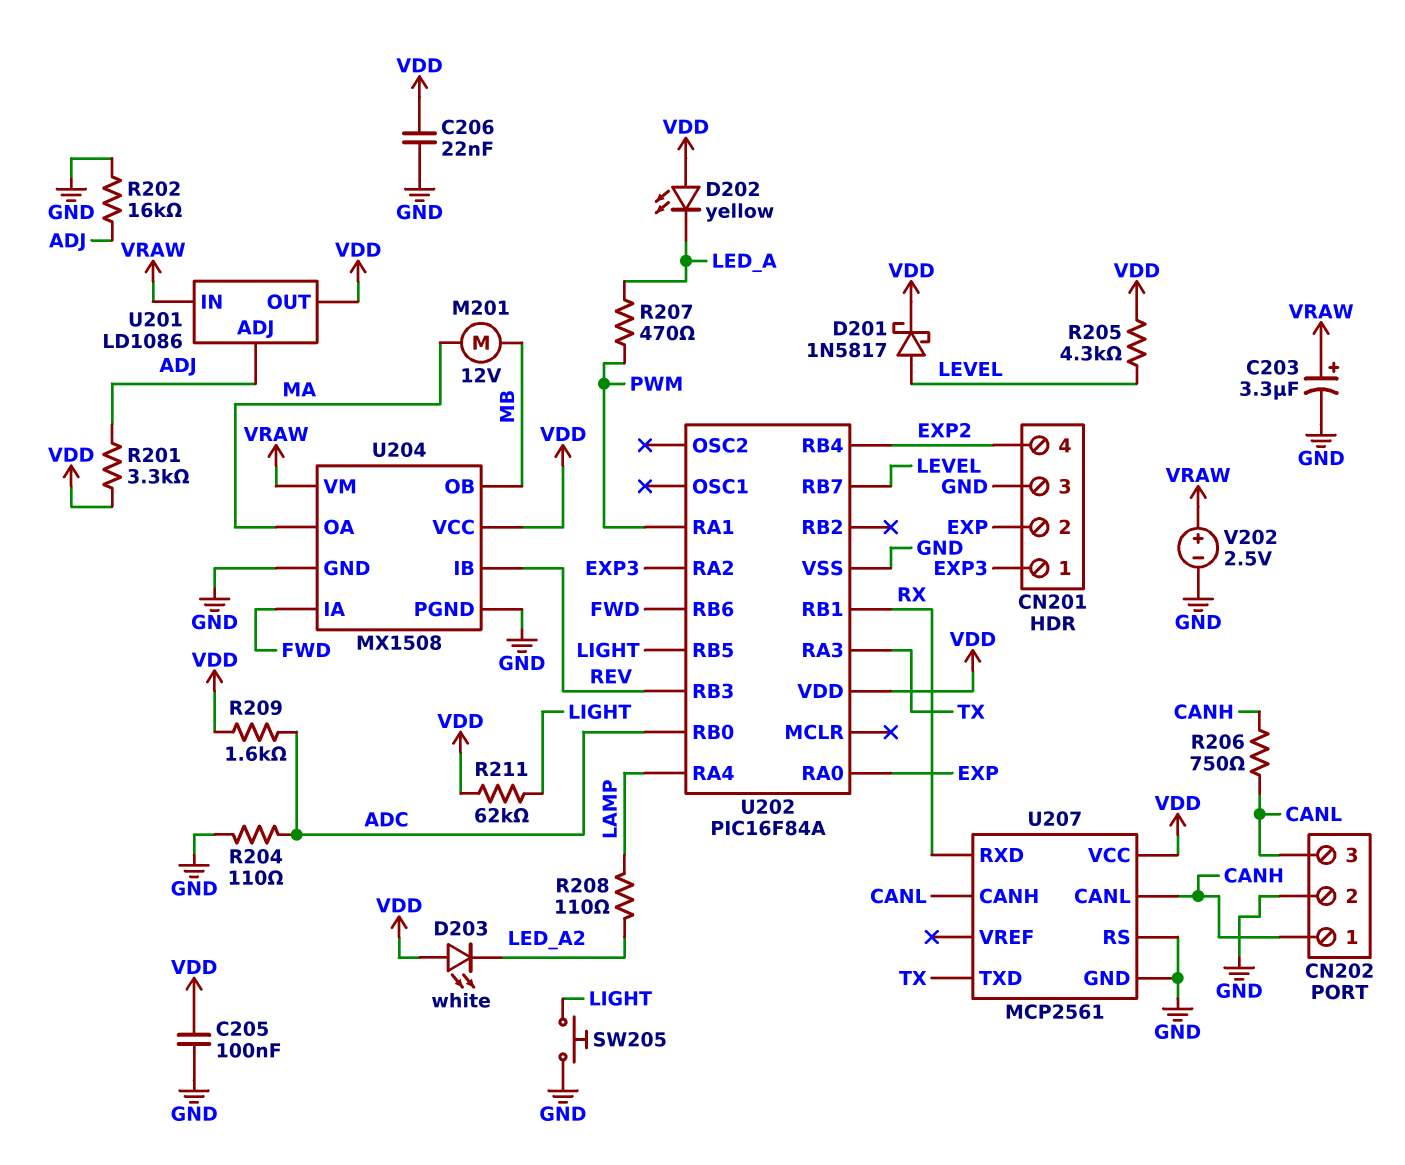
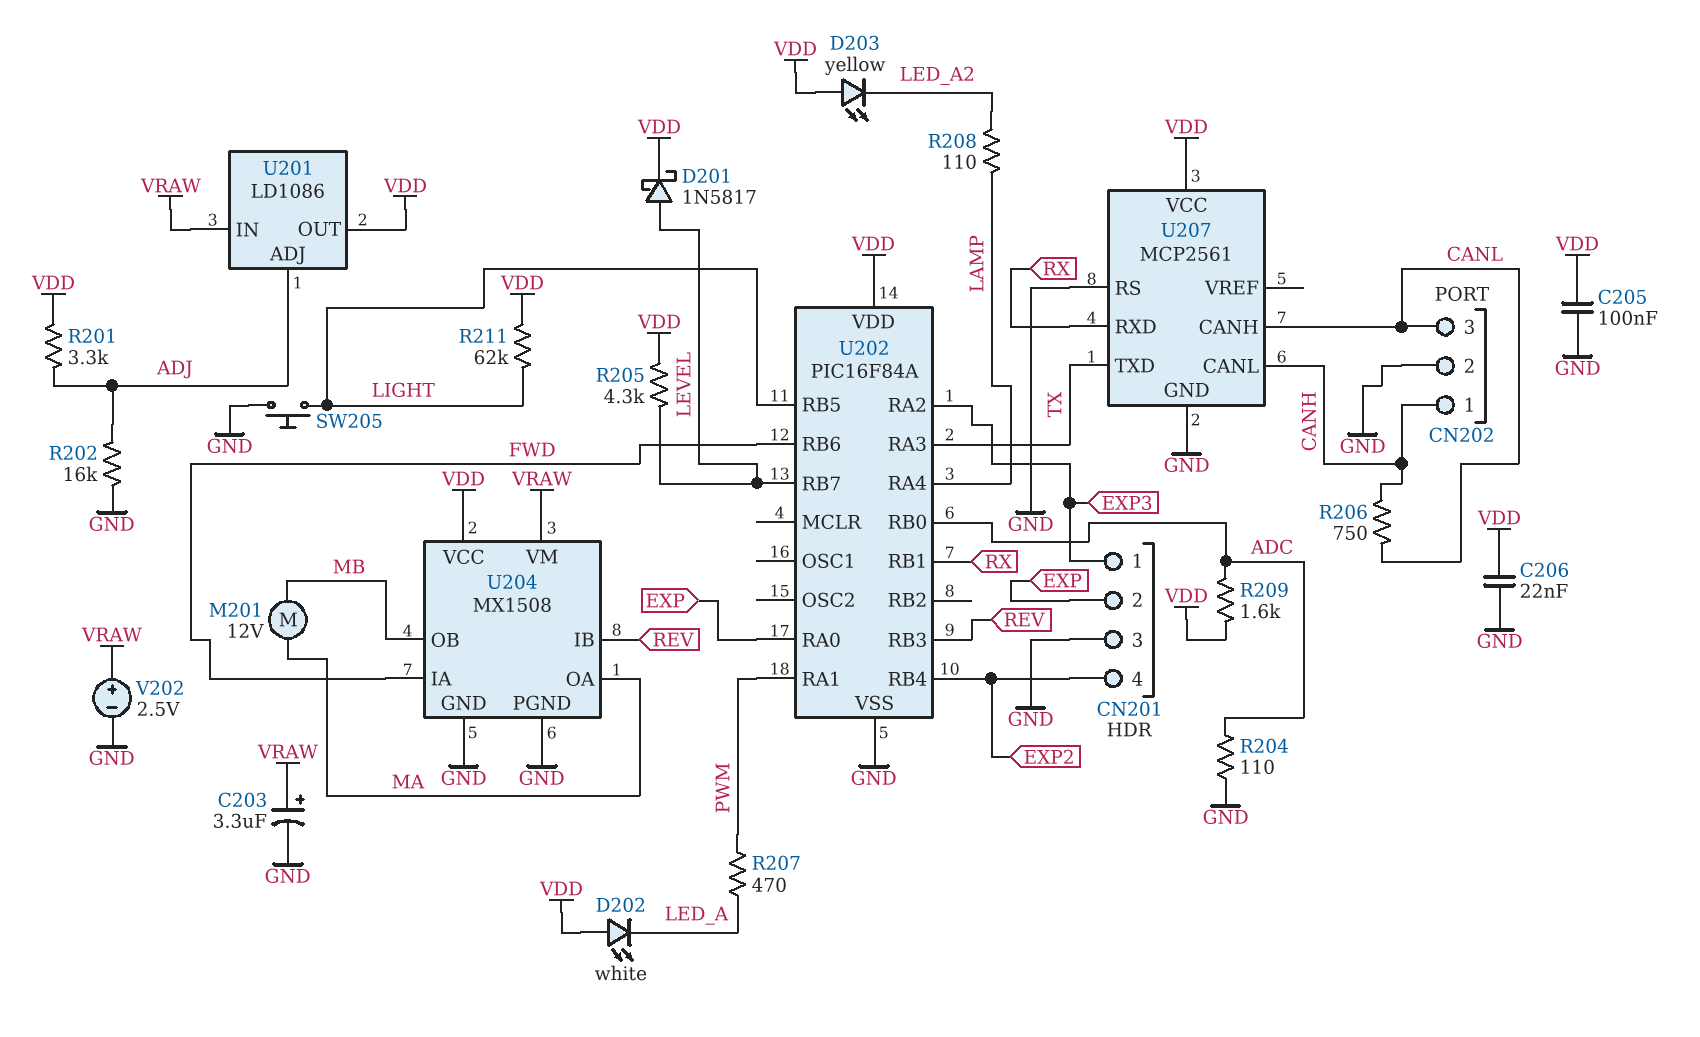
D202: LED yellow (A VDD, K LED_A) -> LED white (A VDD, K LED_A)
D203: LED white (A VDD, K LED_A2) -> LED yellow (A VDD, K LED_A2)

